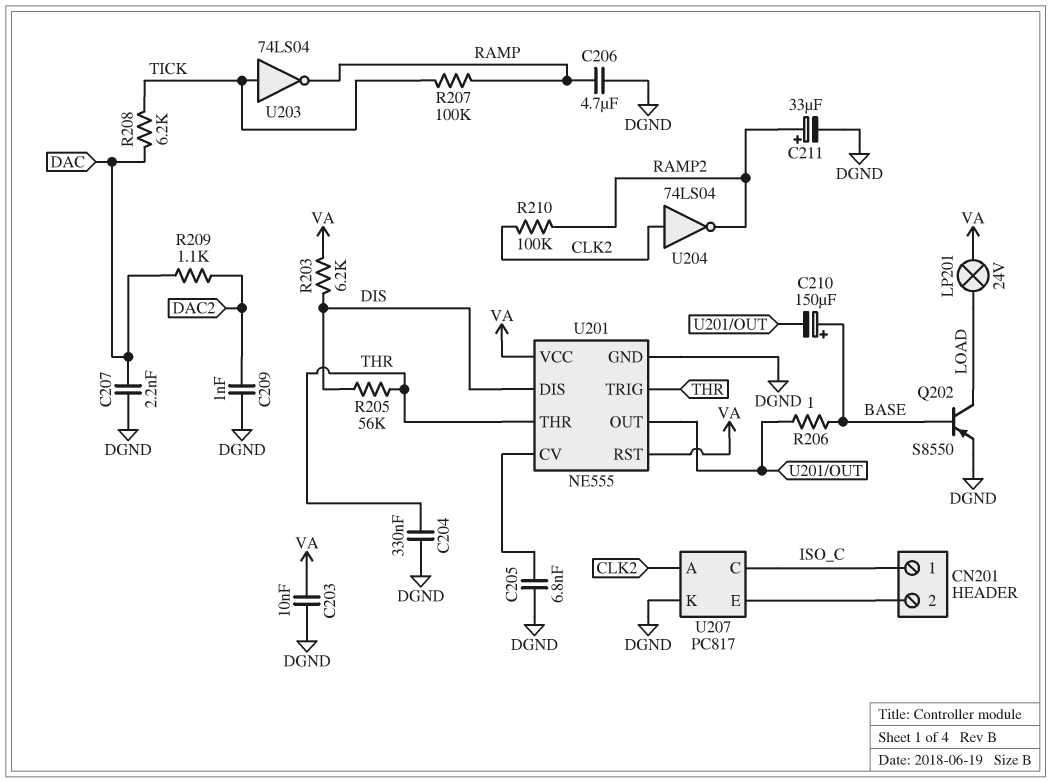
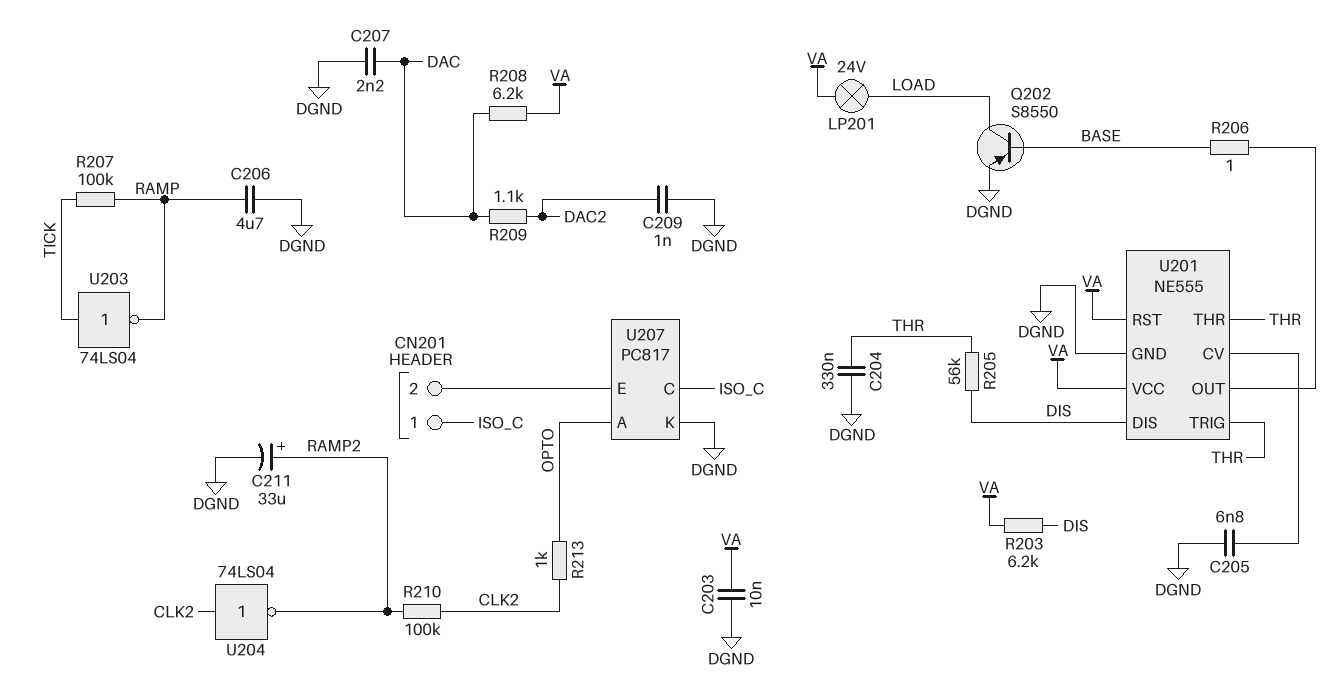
C210: 150uF (plus BASE, minus U201/OUT) -> none
R208: 6.2k (DAC, TICK) -> 6.2k (DAC, VA)
R213: none -> 1k (CLK2, OPTO)
U207 pin A: CLK2 -> OPTO

